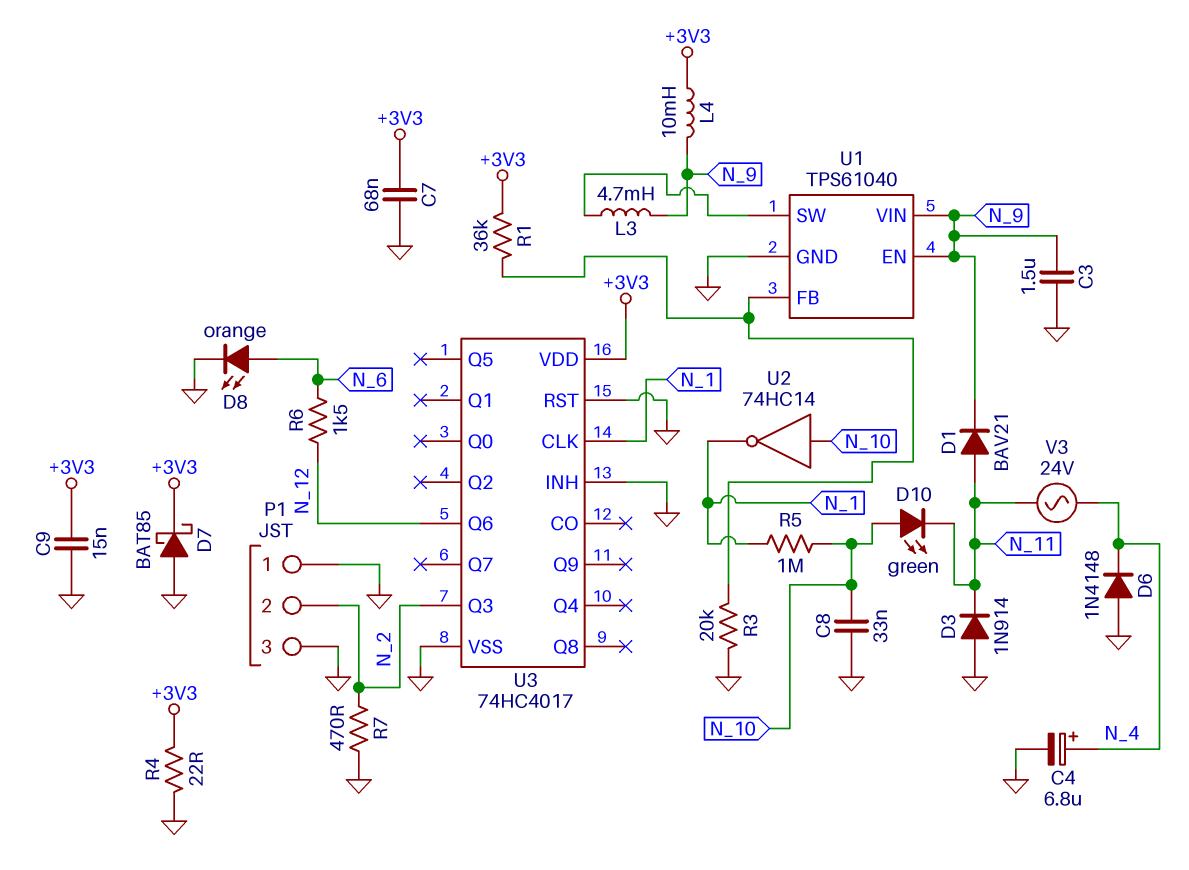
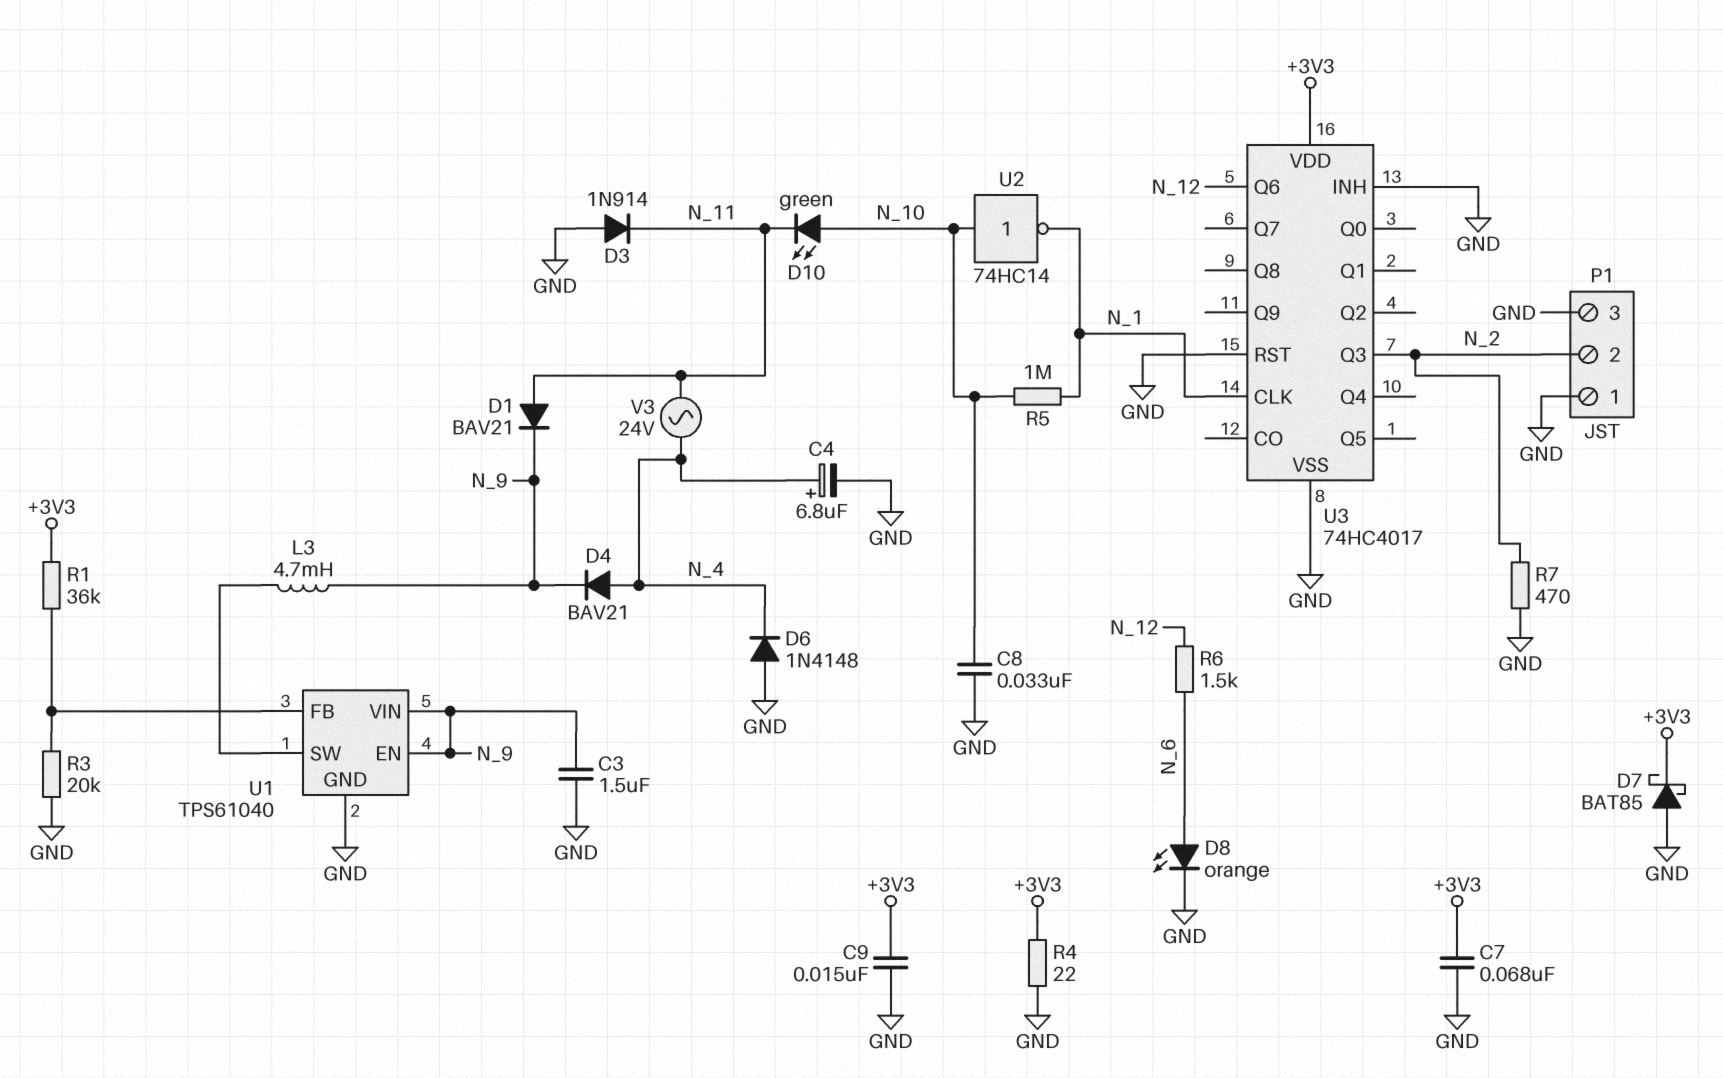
D4: none -> diode BAV21 (A N_4, K N_9)
L4: 10mH (+3V3, N_9) -> none

